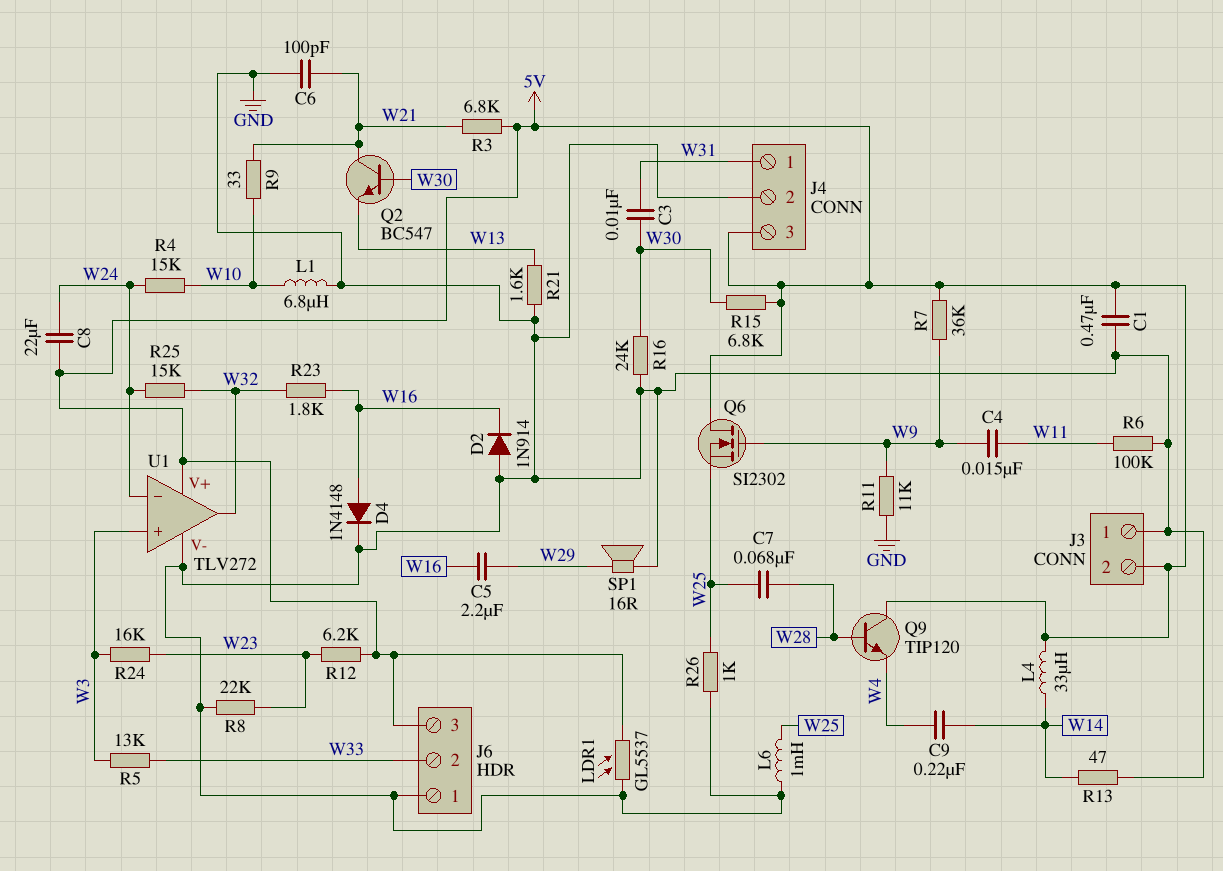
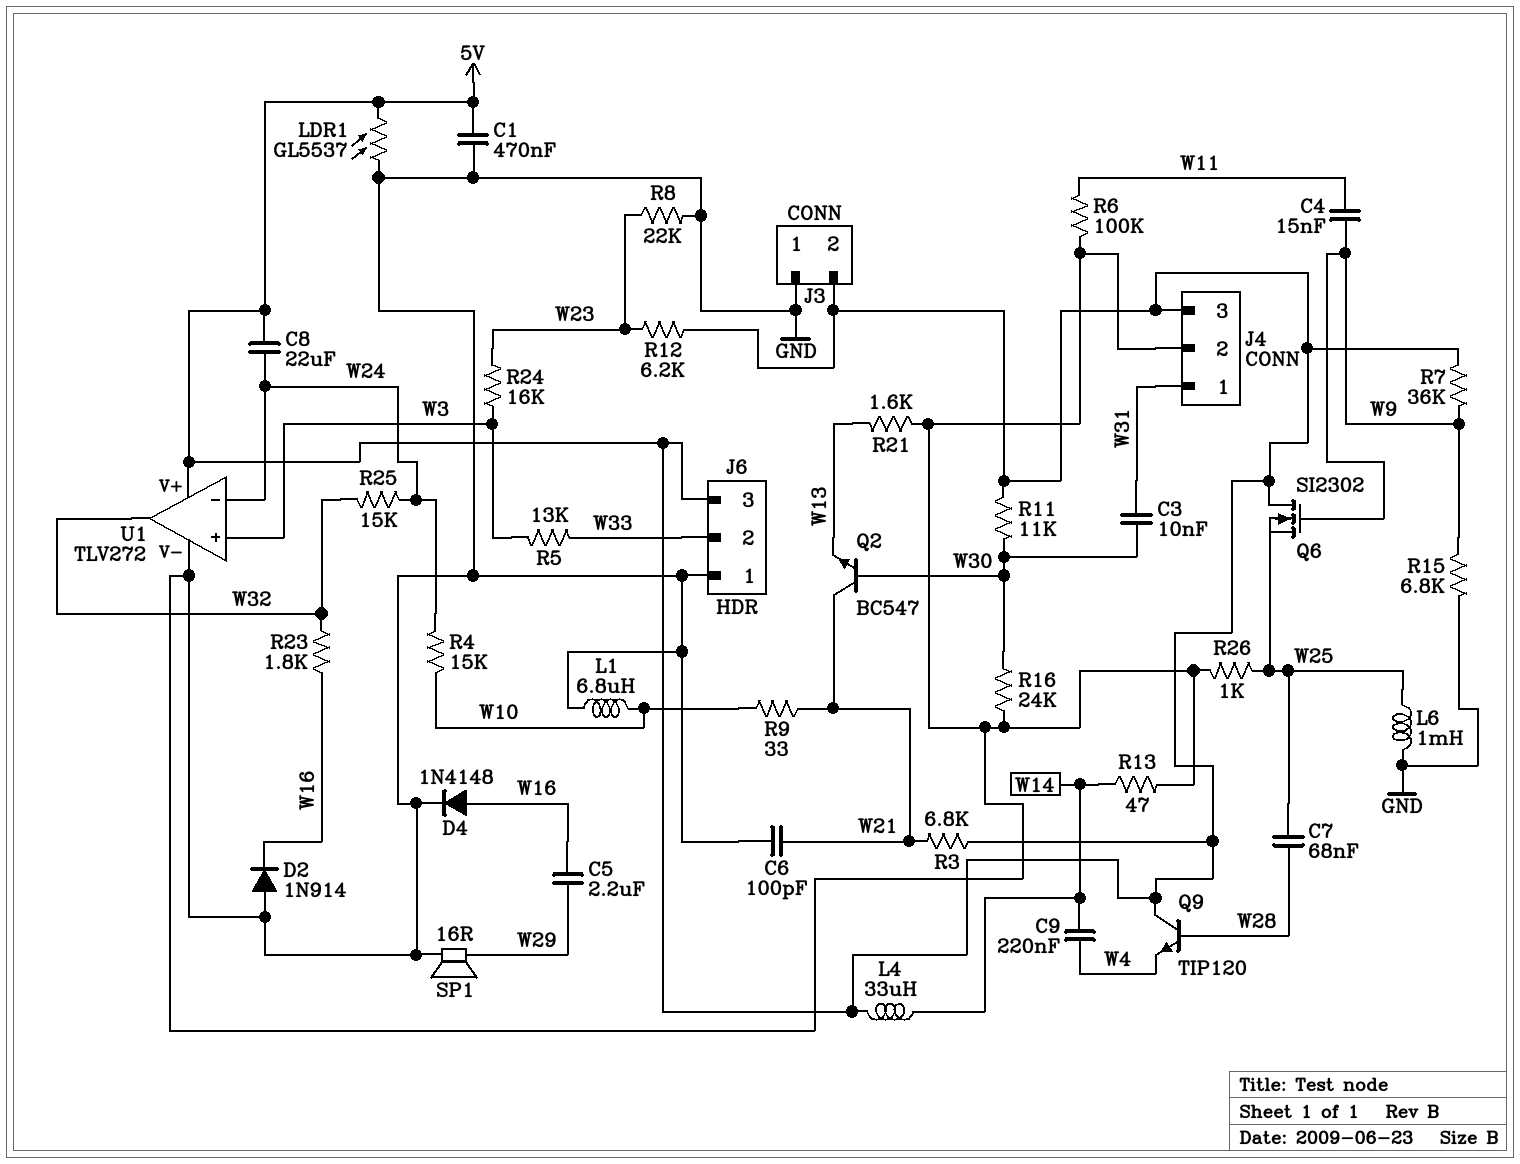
R11: 11k (GND, W9) -> 11k (5V, W30)
R15: 6.8k (5V, W30) -> 6.8k (GND, W9)

